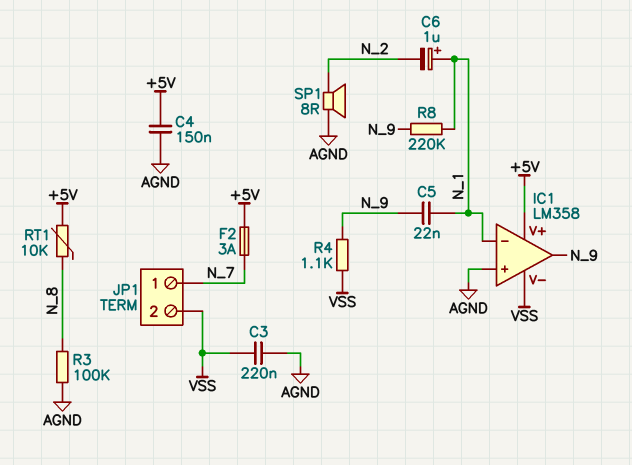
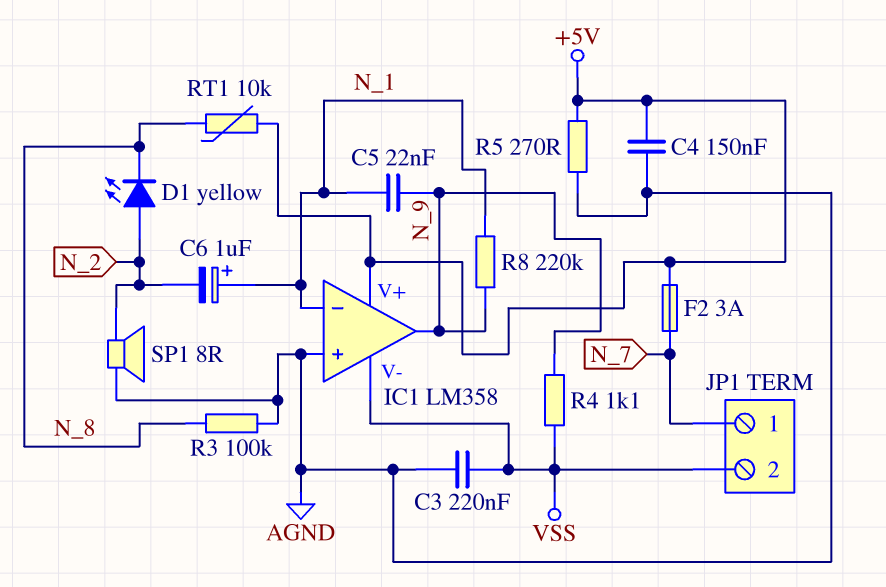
D1: none -> LED yellow (A N_2, K N_8)
R5: none -> 270 (+5V, AGND)

